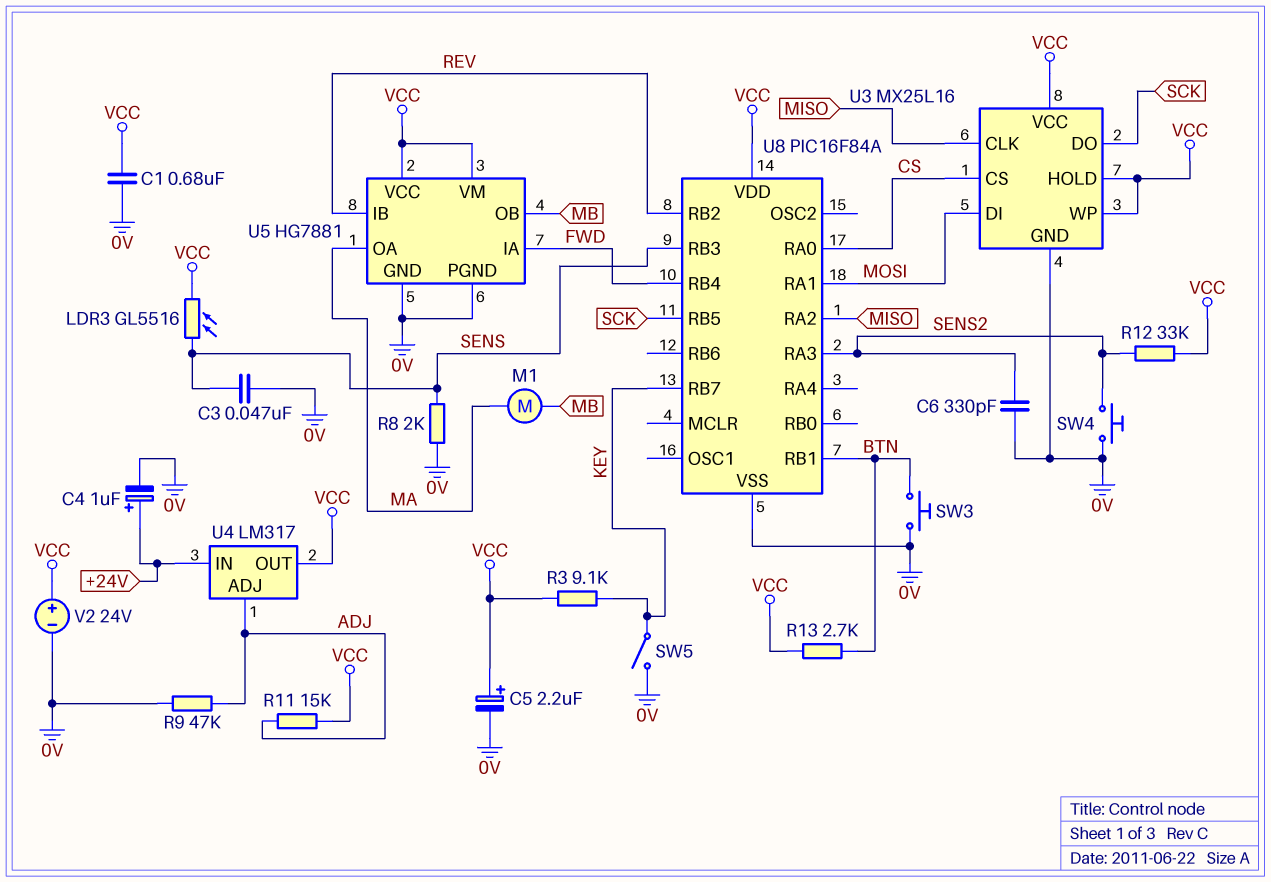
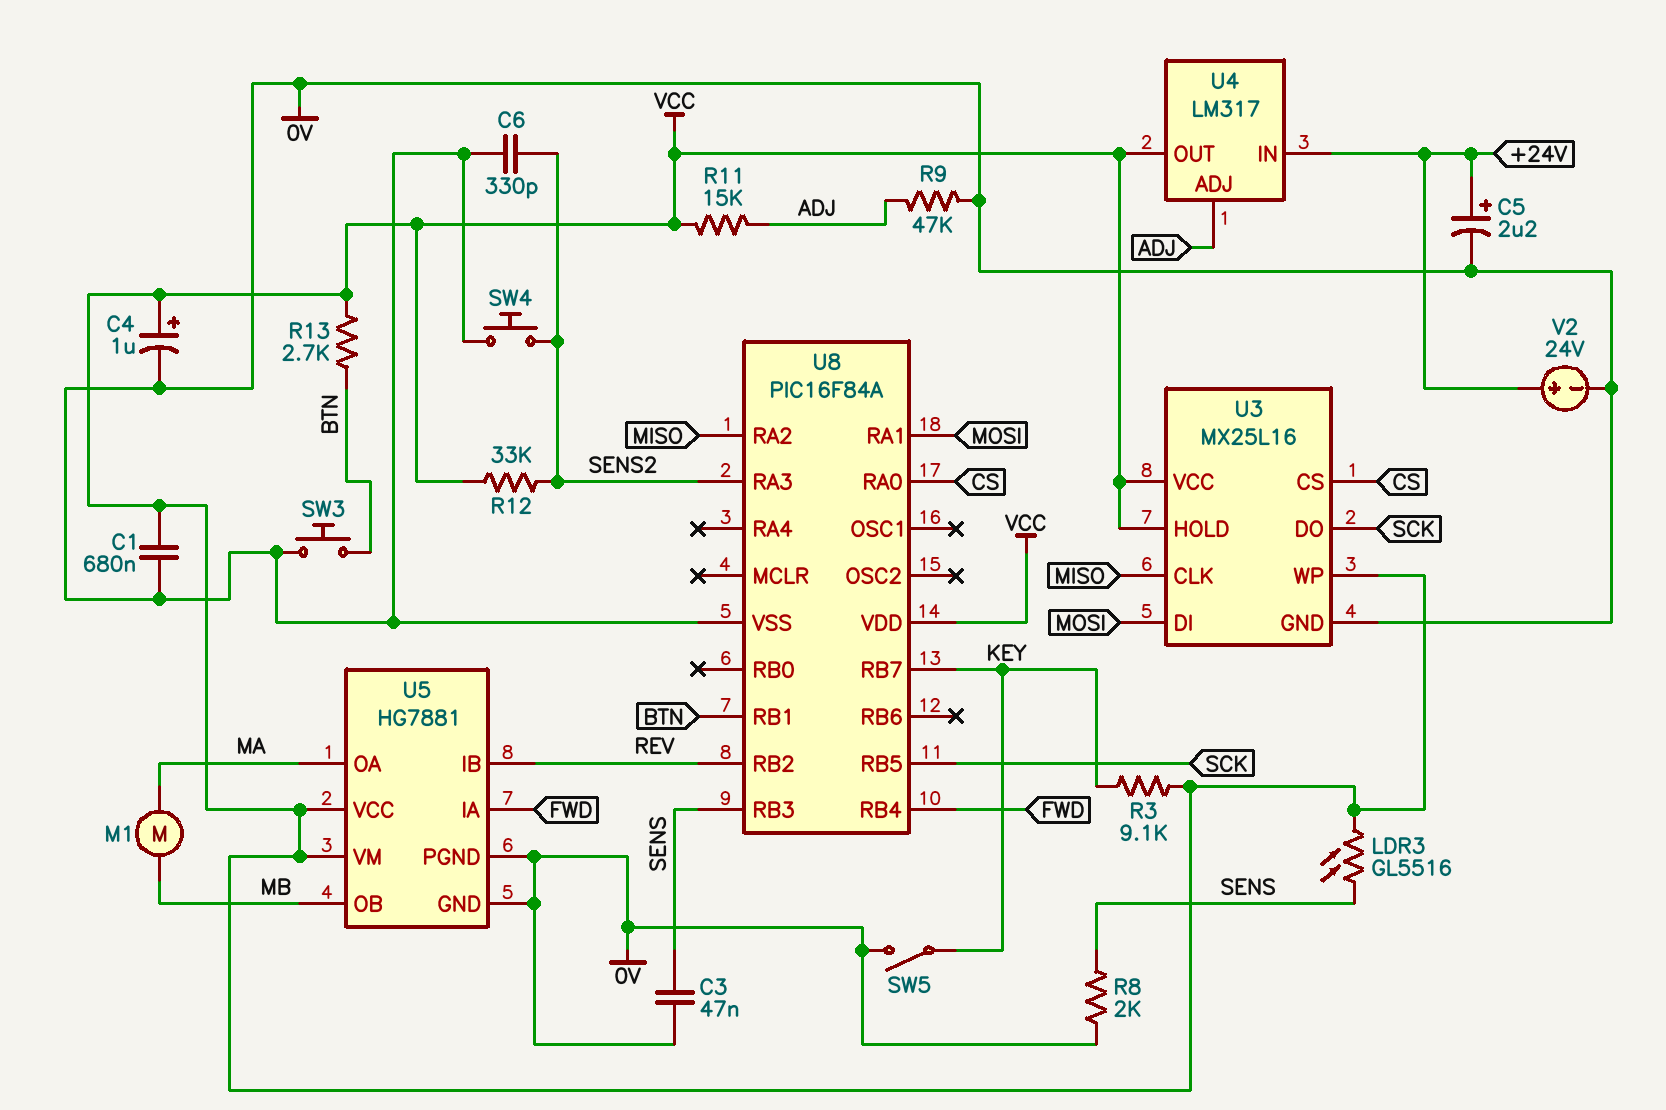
C4: 1uF (plus +24V, minus 0V) -> 1uF (plus VCC, minus 0V)
C5: 2.2uF (plus VCC, minus 0V) -> 2.2uF (plus +24V, minus 0V)
V2: 24V (plus VCC, minus 0V) -> 24V (plus +24V, minus 0V)

